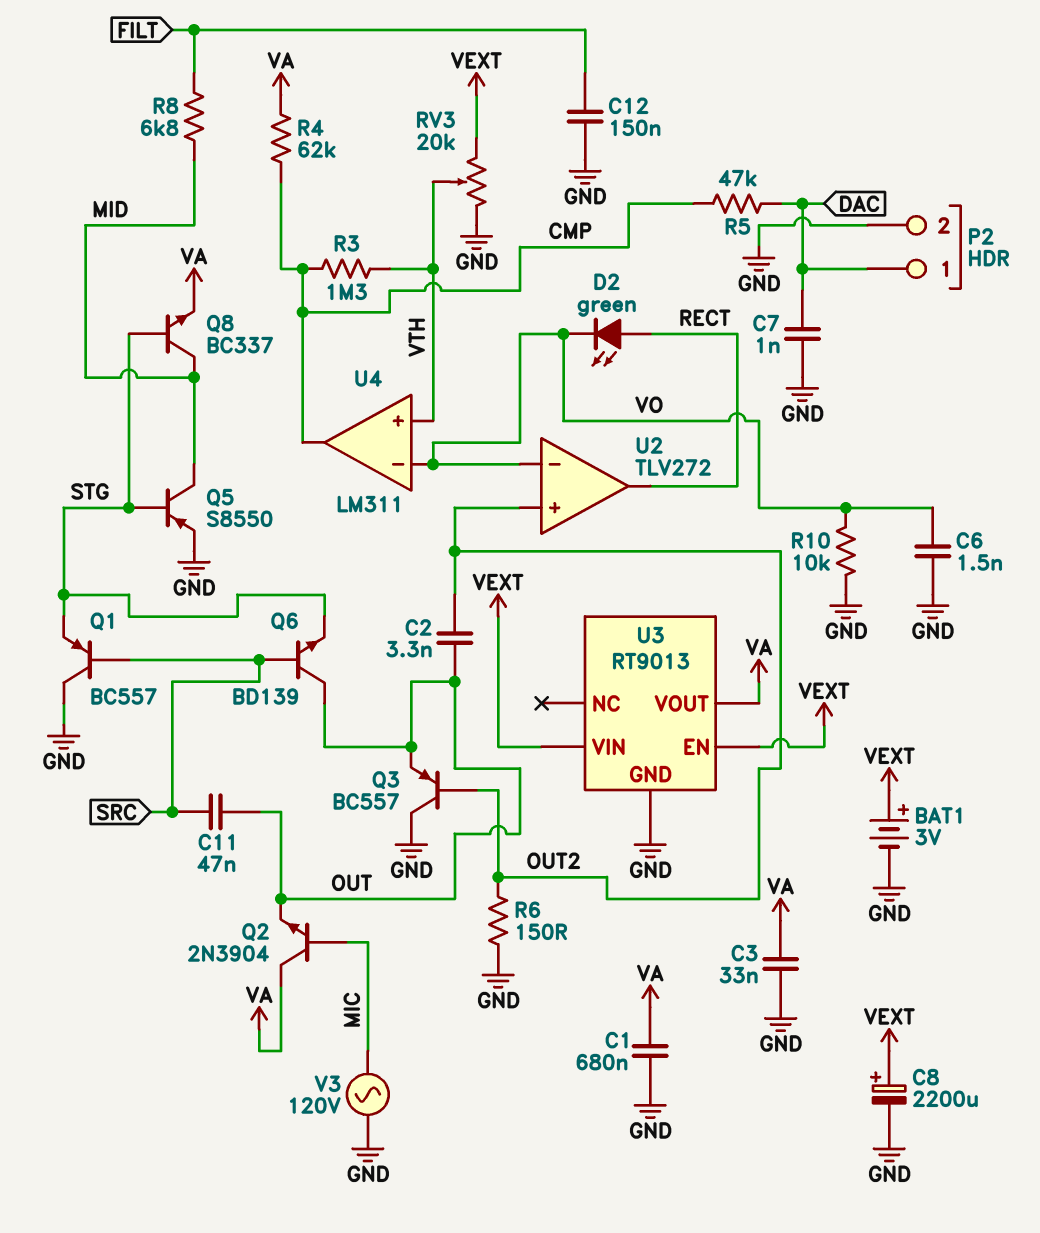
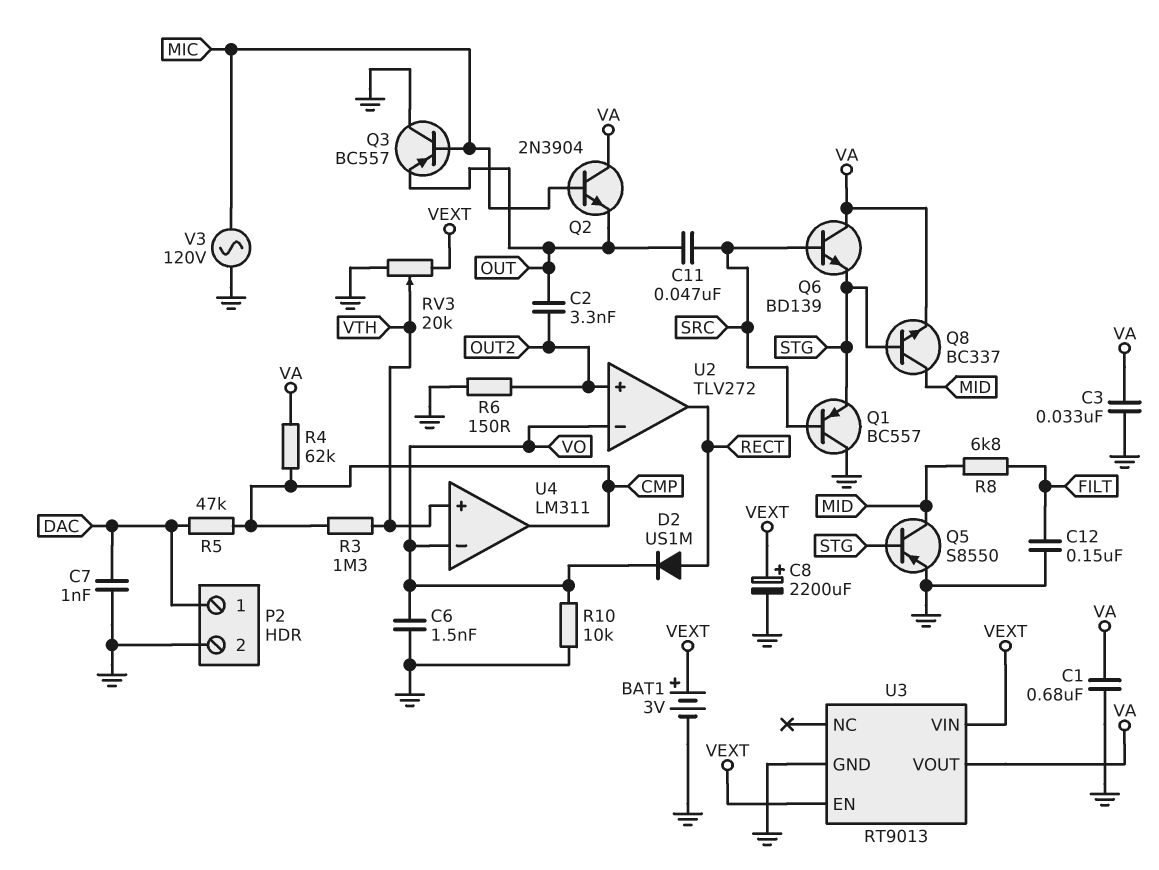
D2: LED green (A RECT, K VO) -> diode US1M (A RECT, K VO)
Q3: PNP BC557 (B OUT2, C GND, E OUT) -> PNP BC557 (B MIC, C GND, E OUT)
Q6: NPN BD139 (B SRC, C OUT, E STG) -> NPN BD139 (B SRC, C VA, E STG)

